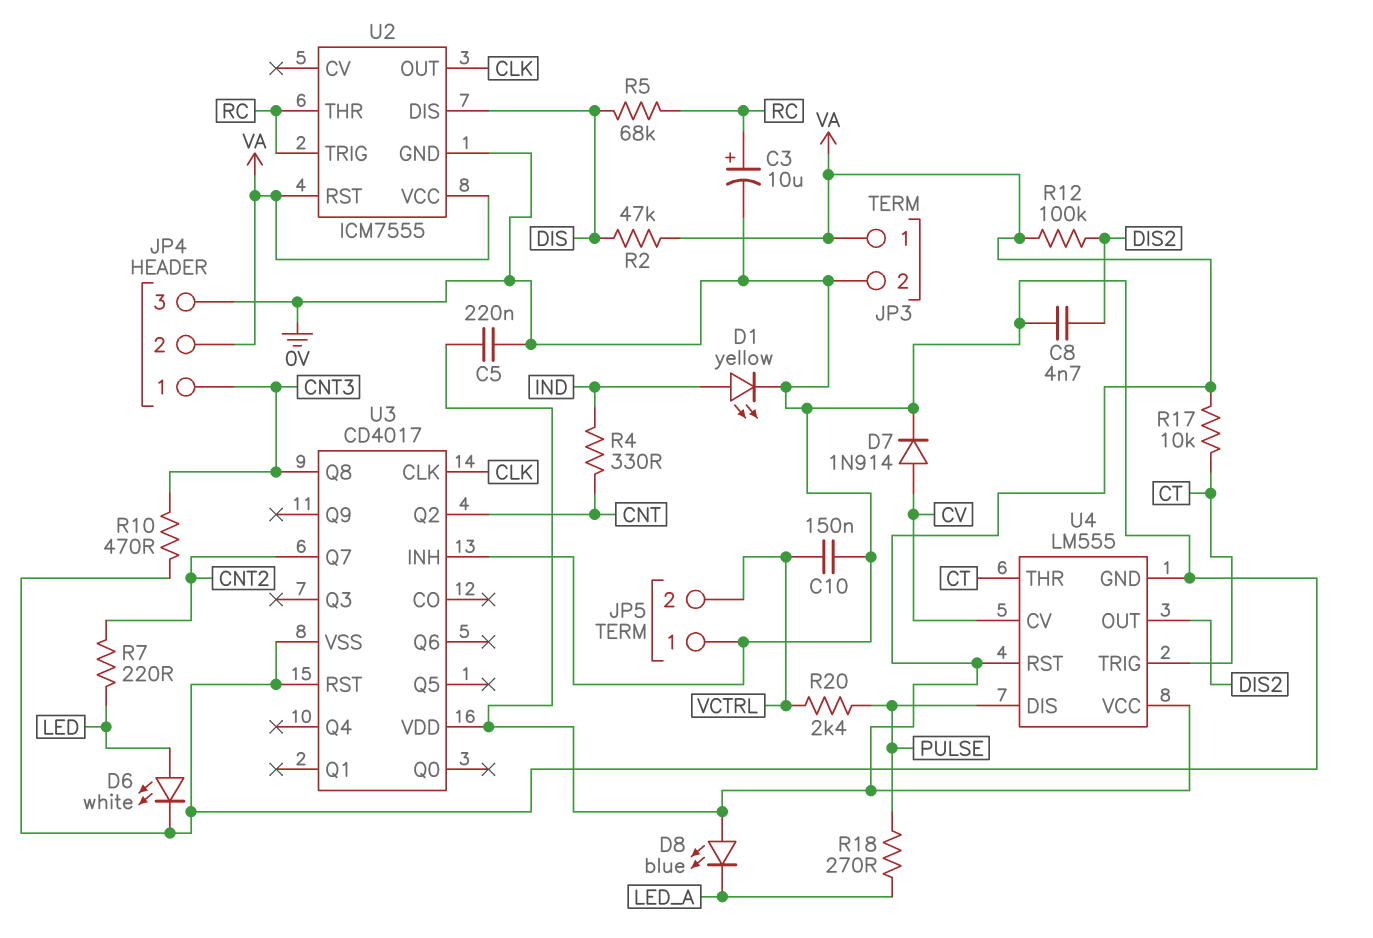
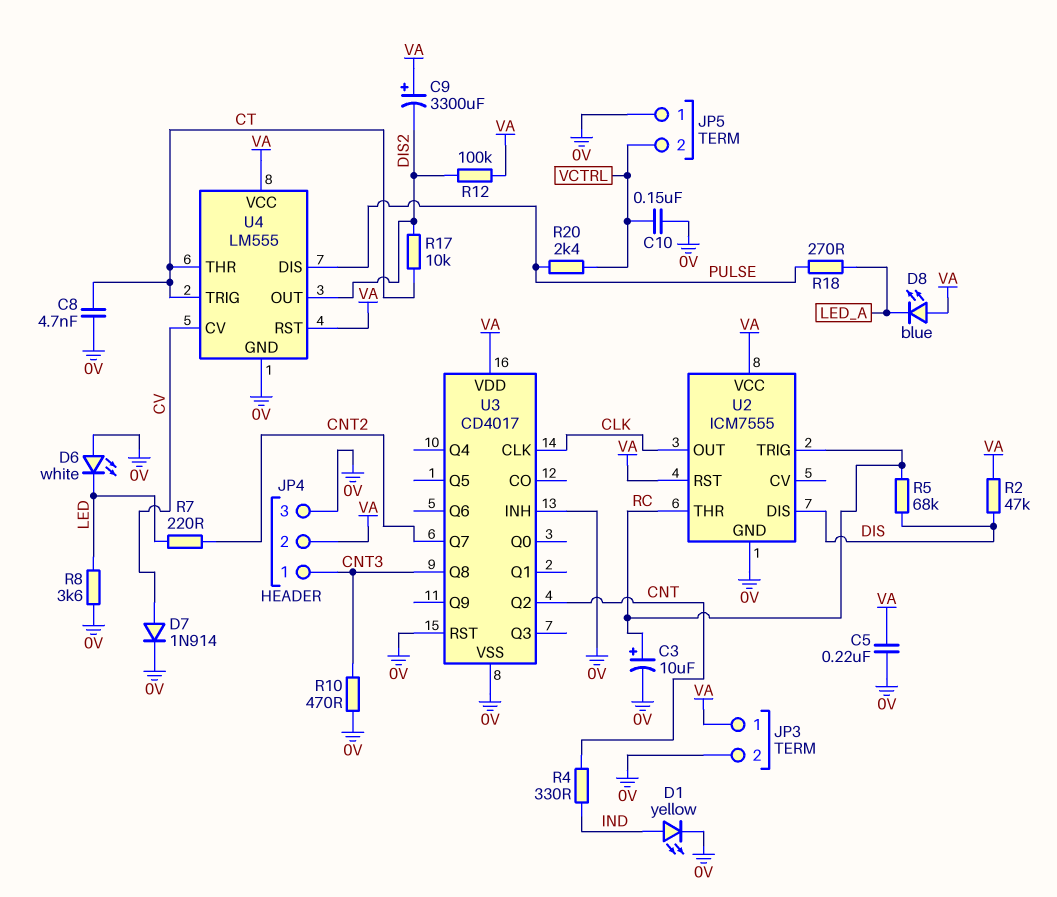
C8: 4.7nF (0V, DIS2) -> 4.7nF (0V, CT)
C9: none -> 3300uF (plus VA, minus DIS2)
D6: LED white (A LED, K 0V) -> LED white (A 0V, K LED)
R8: none -> 3.6k (0V, LED)
R17: 10k (CT, VA) -> 10k (CT, DIS2)

